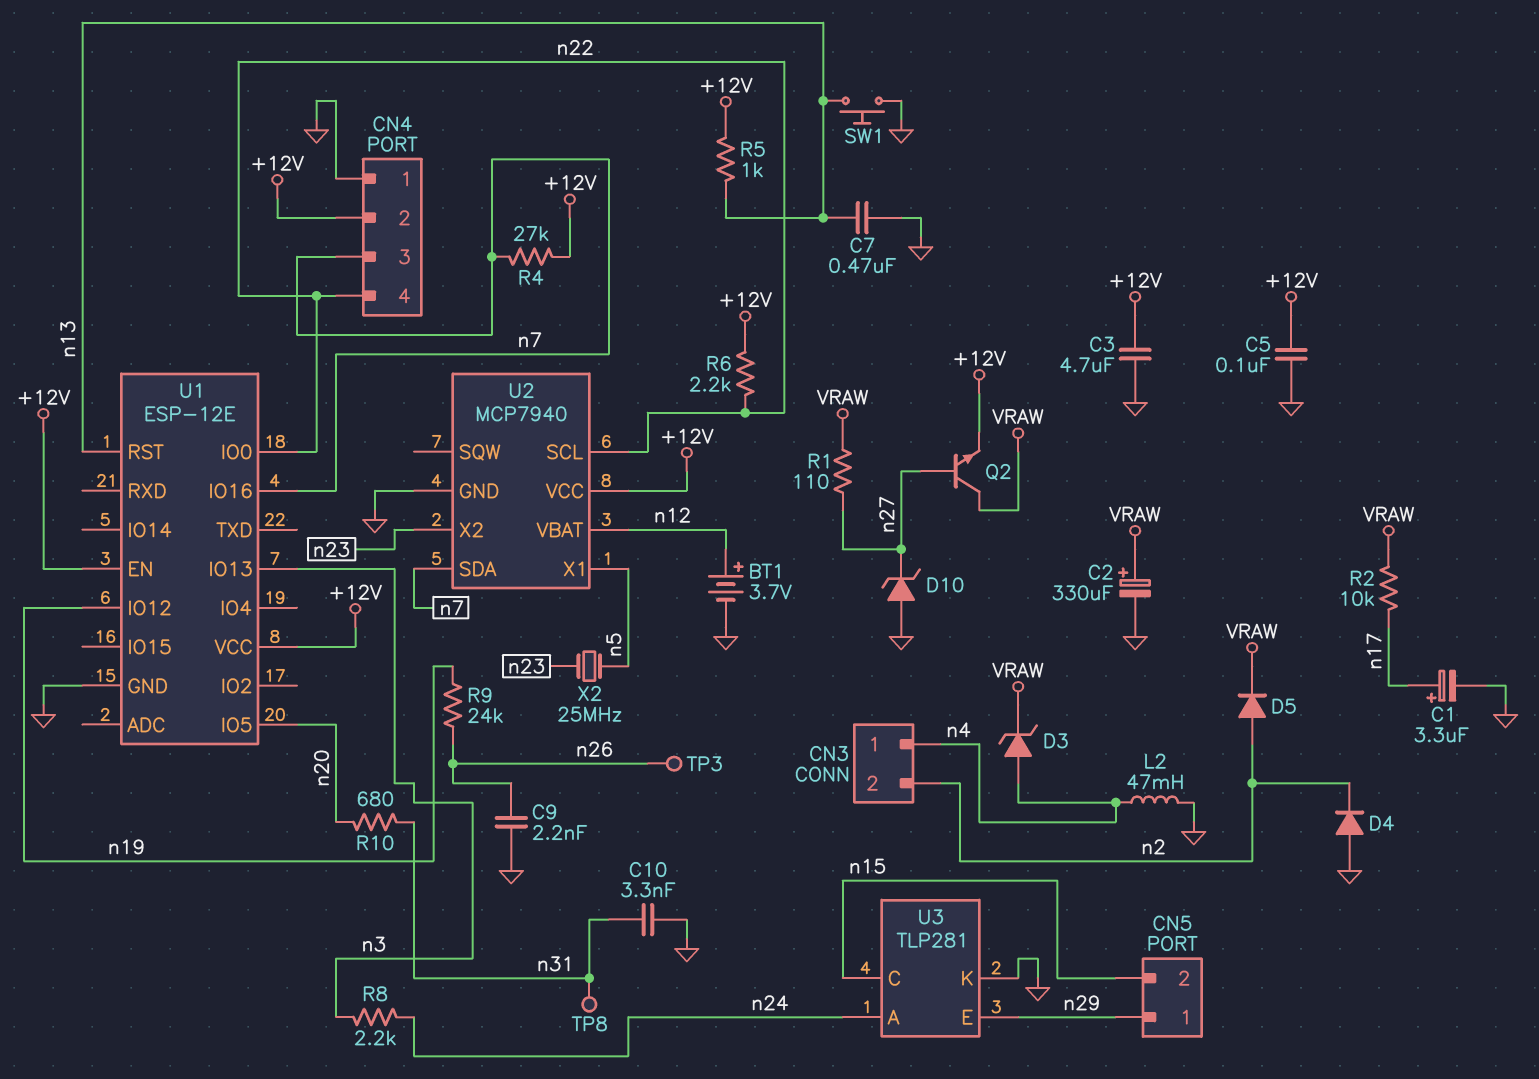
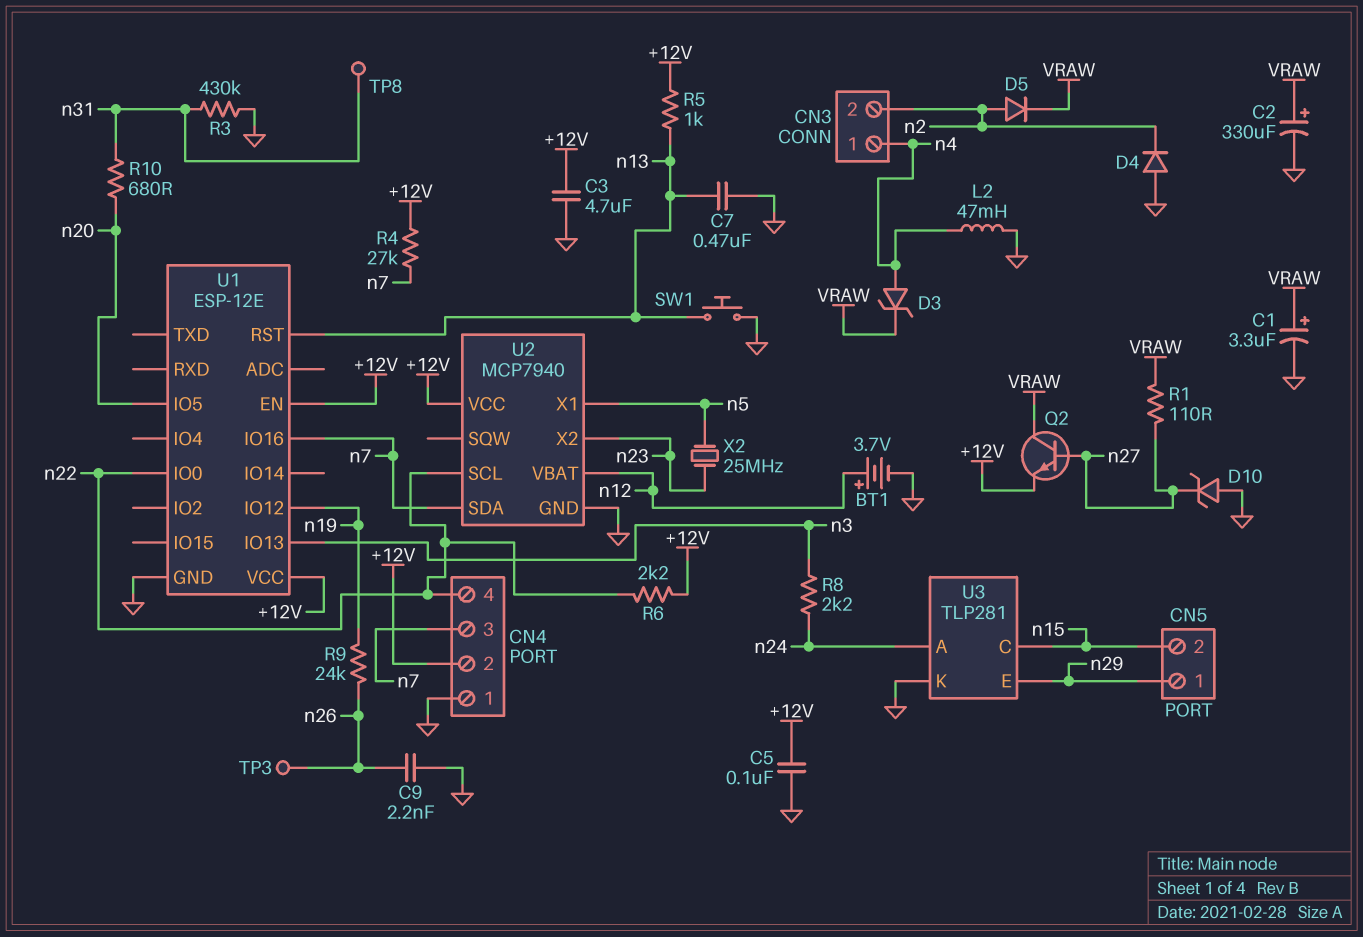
C1: 3.3uF (plus n17, minus GND) -> 3.3uF (plus VRAW, minus GND)
C10: 3.3nF (GND, n31) -> none
R2: 10k (VRAW, n17) -> none
R3: none -> 430k (GND, n31)

